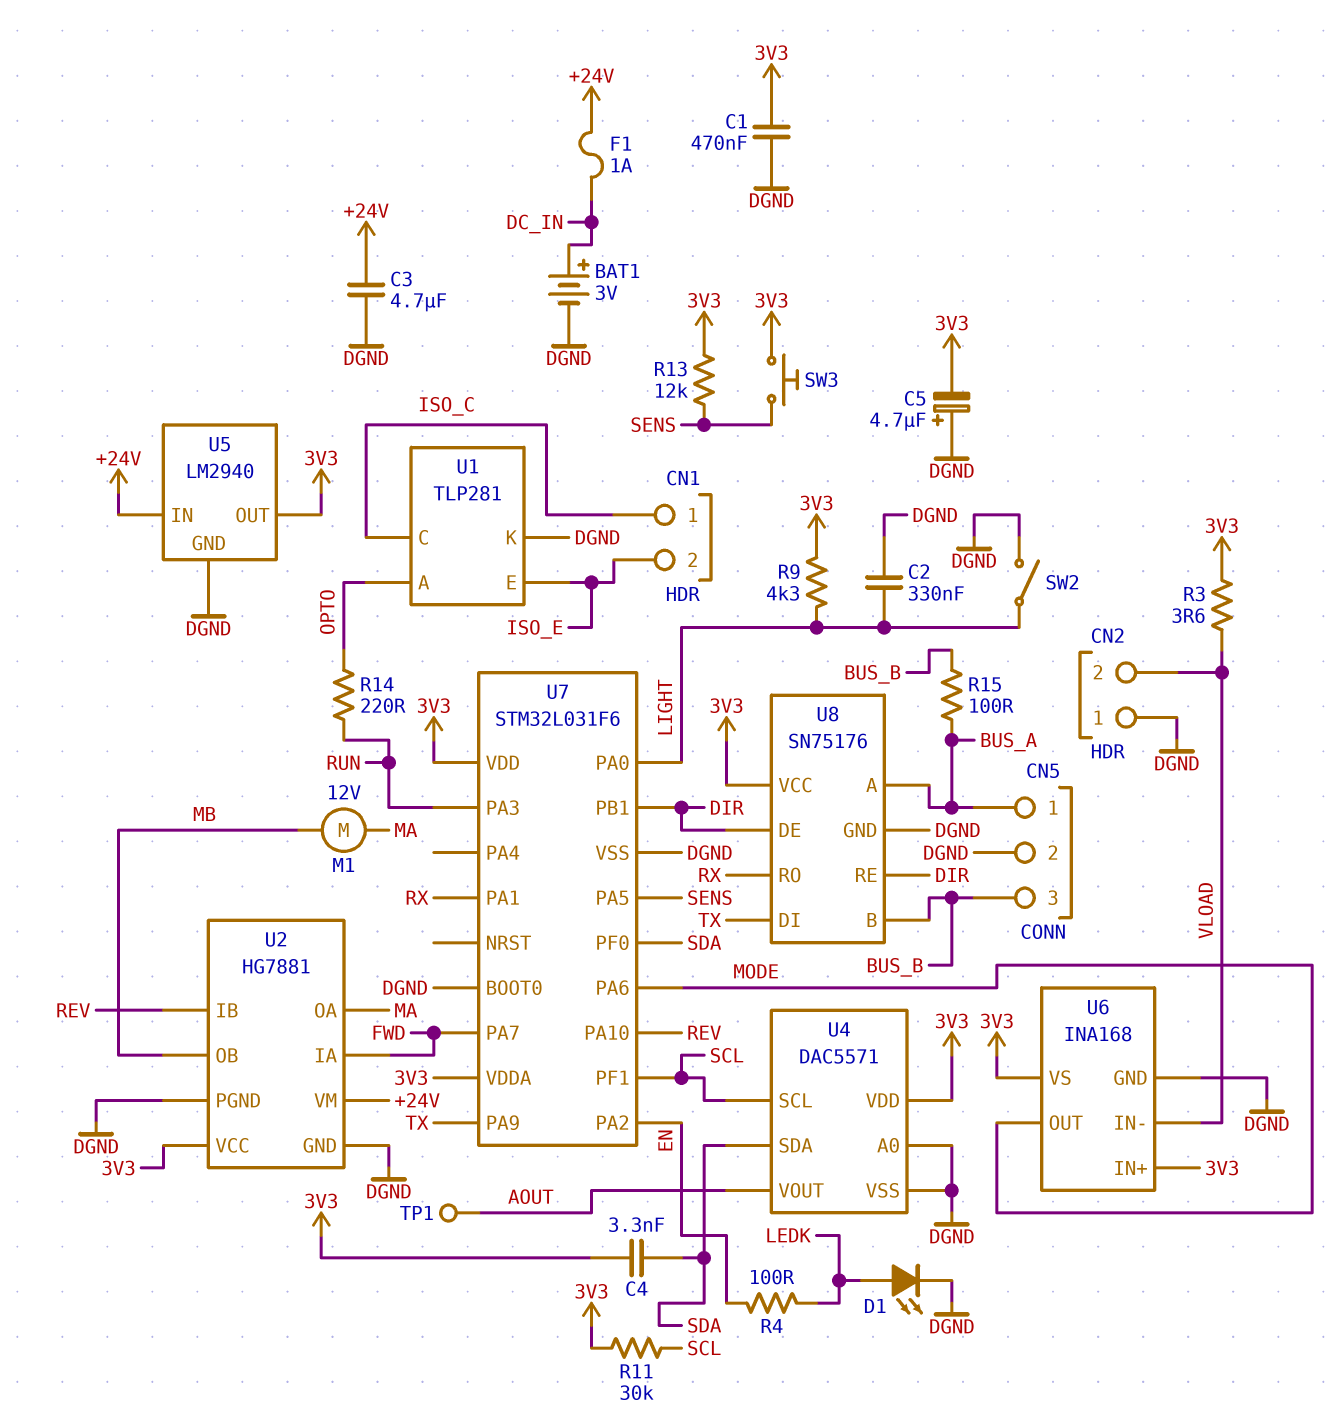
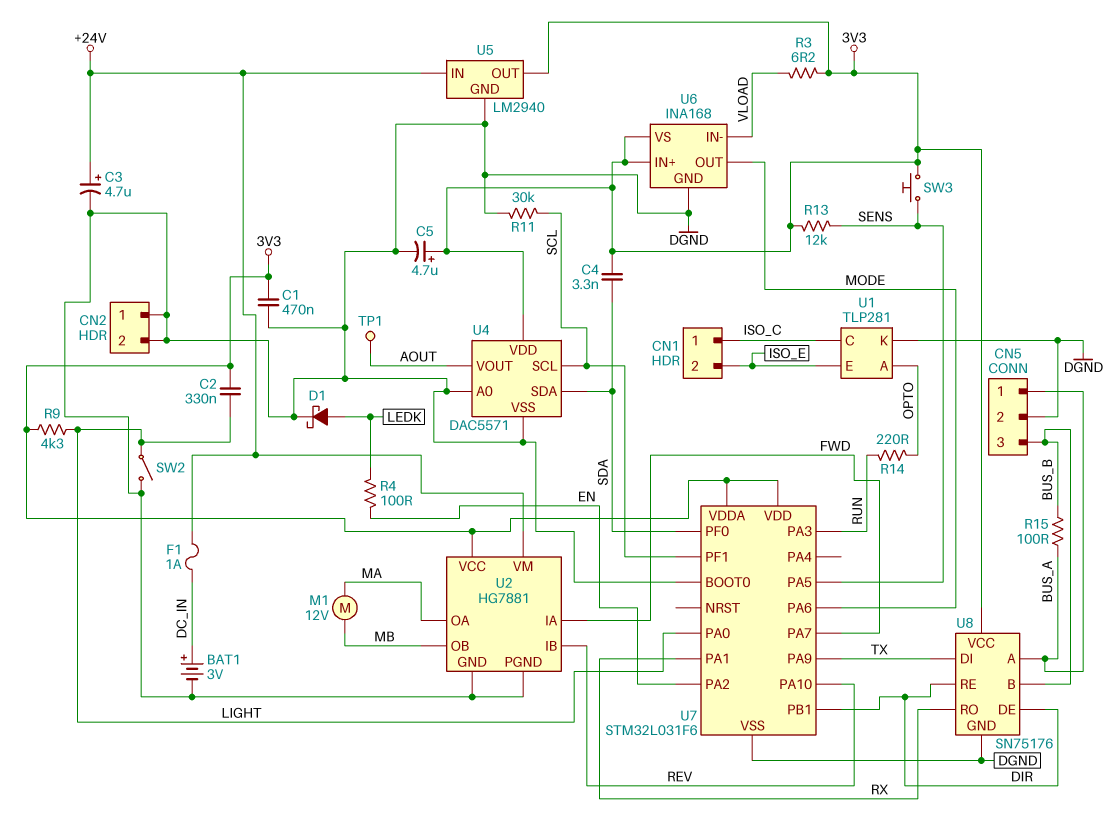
C2: 330nF (DGND, LIGHT) -> 330nF (3V3, LIGHT)
C3: 4.7uF (+24V, DGND) -> 4.7uF (plus +24V, minus DGND)
C5: 4.7uF (plus DGND, minus 3V3) -> 4.7uF (plus 3V3, minus DGND)
CN2 pin 2: VLOAD -> DGND
D1: LED (A LEDK, K DGND) -> schottky (A LEDK, K DGND)
R3: 3.6 (3V3, VLOAD) -> 6.2 (3V3, VLOAD)
R11: 30k (3V3, SCL) -> 30k (DGND, SCL)

